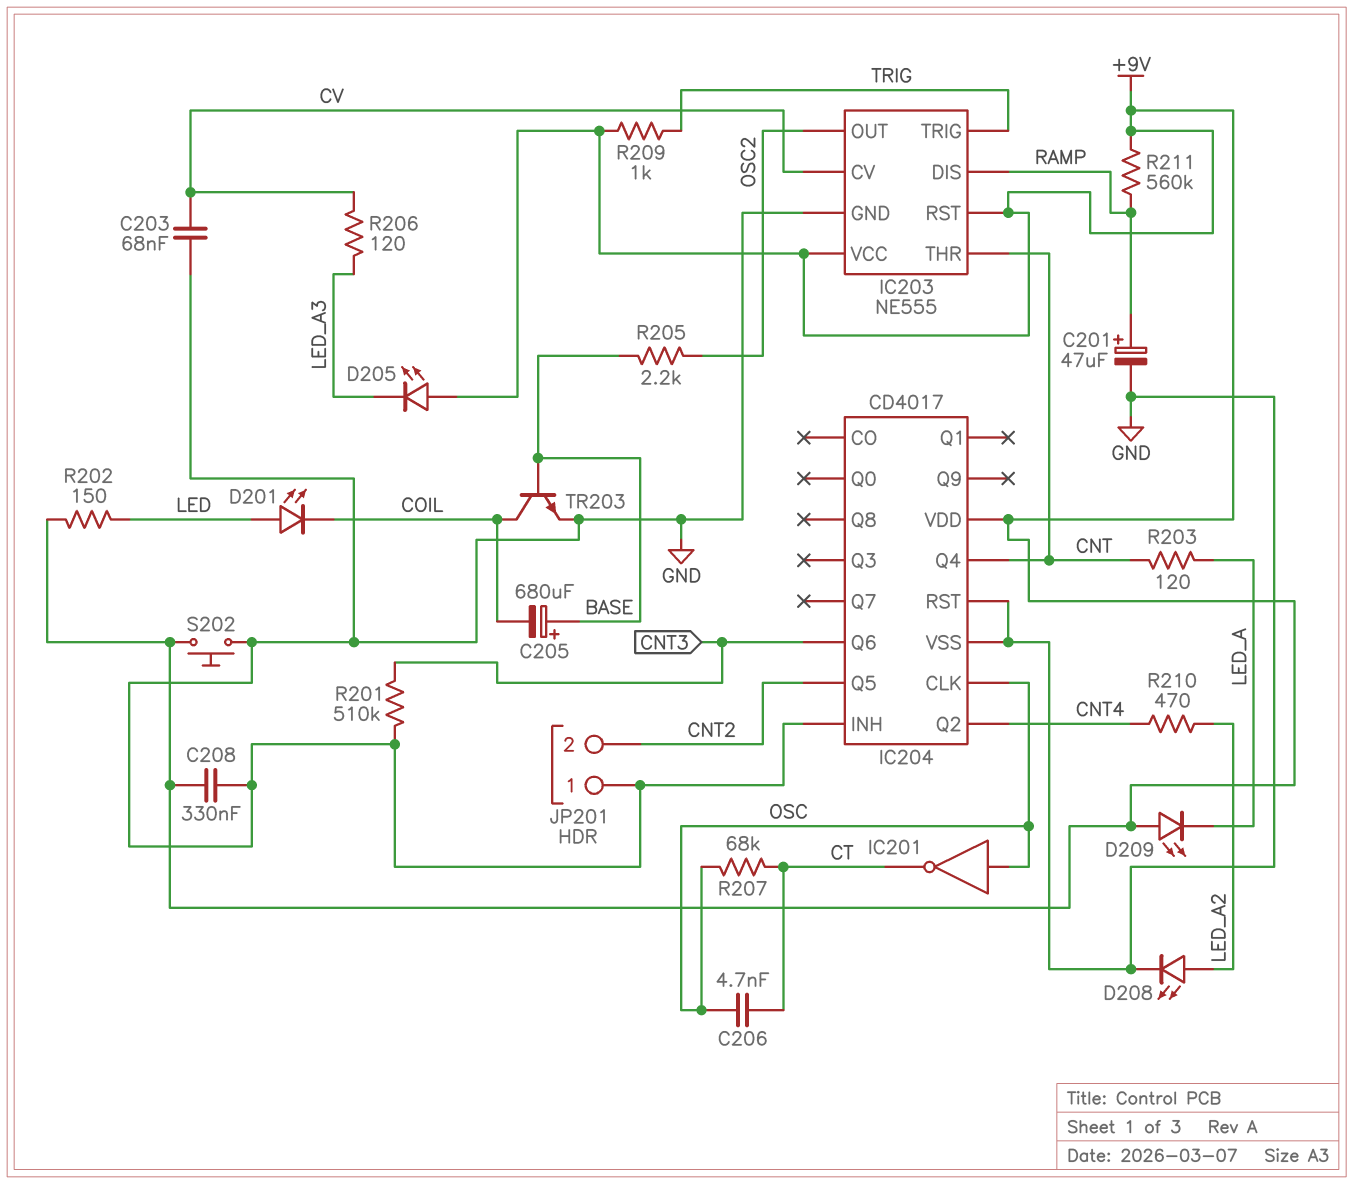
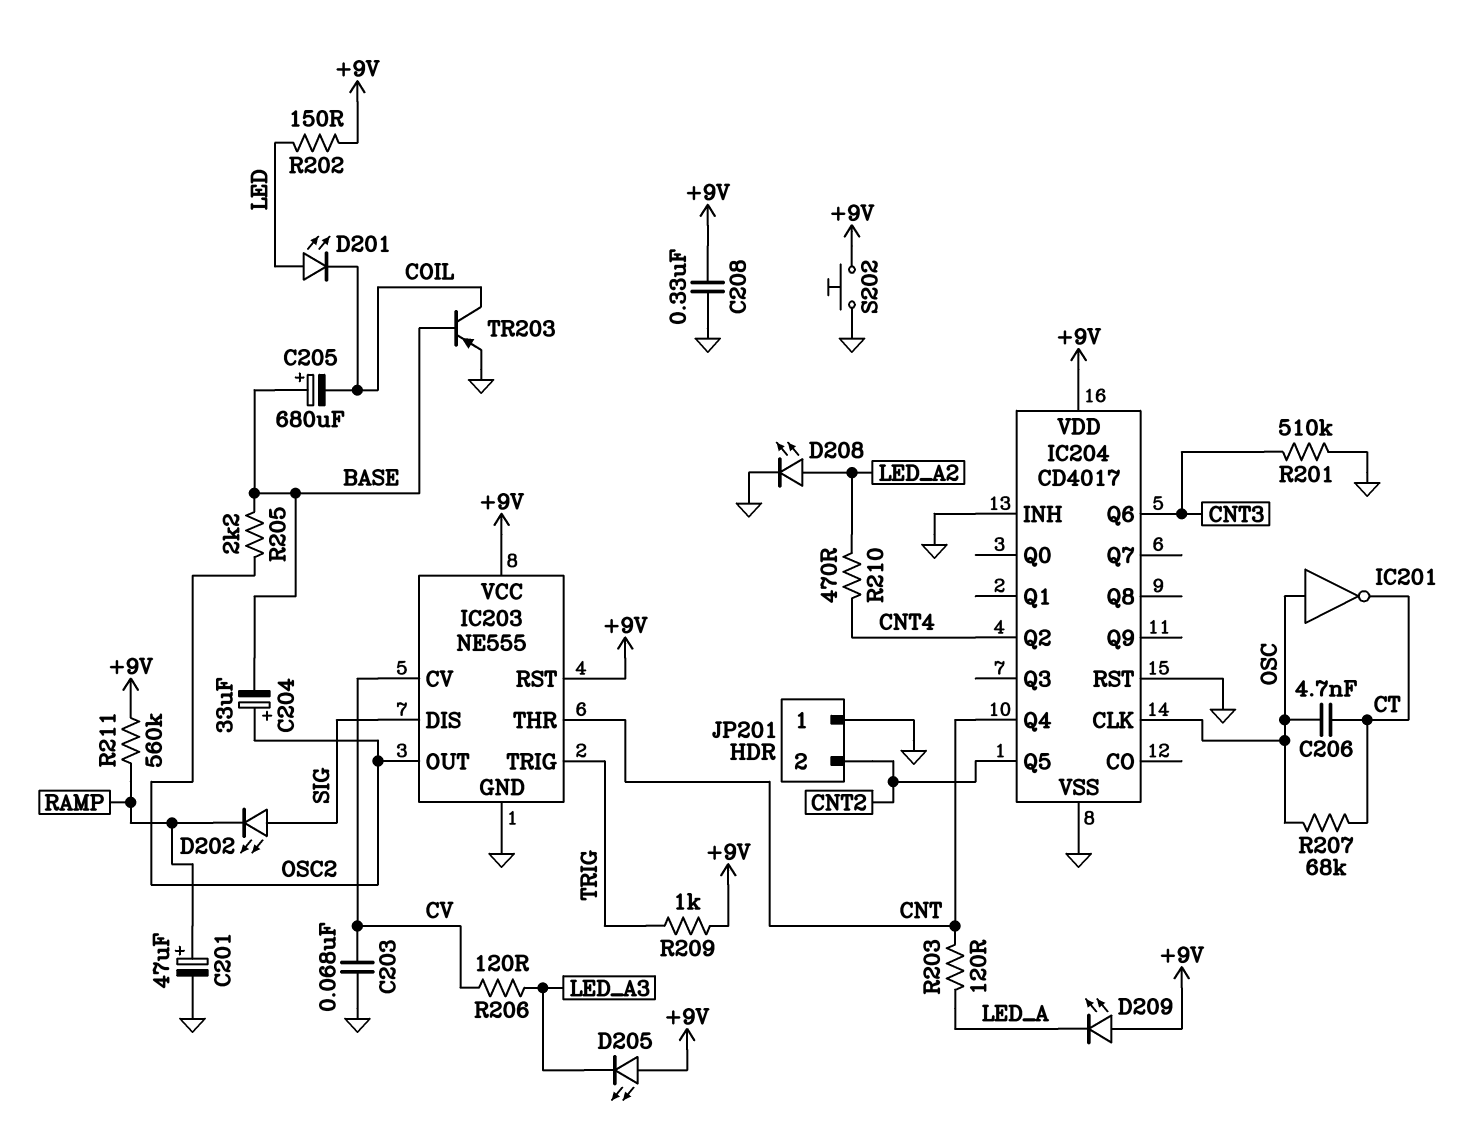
C204: none -> 33uF (plus OSC2, minus BASE)
D202: none -> LED (A SIG, K RAMP)
IC203 pin DIS: RAMP -> SIG
TR203: NPN (B BASE, C COIL, E GND) -> PNP (B BASE, C COIL, E GND)

